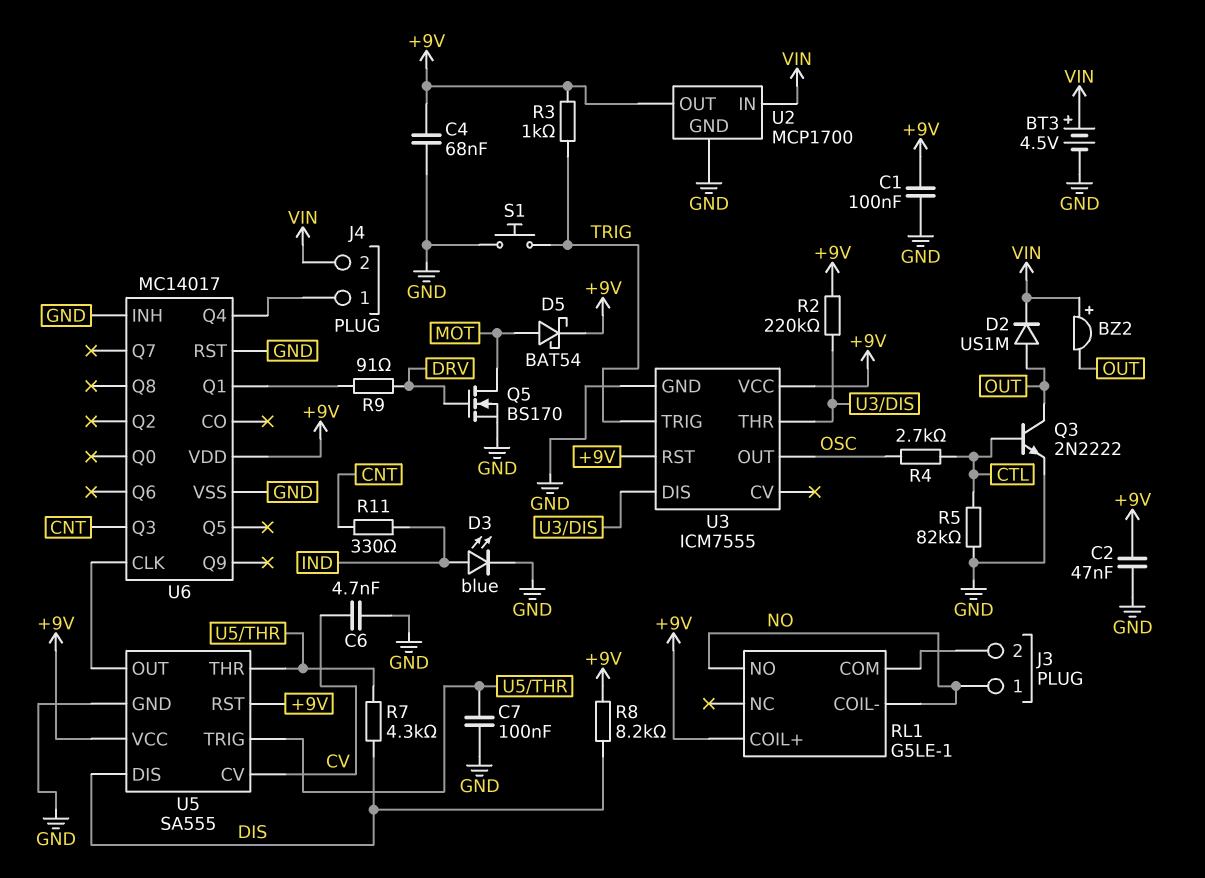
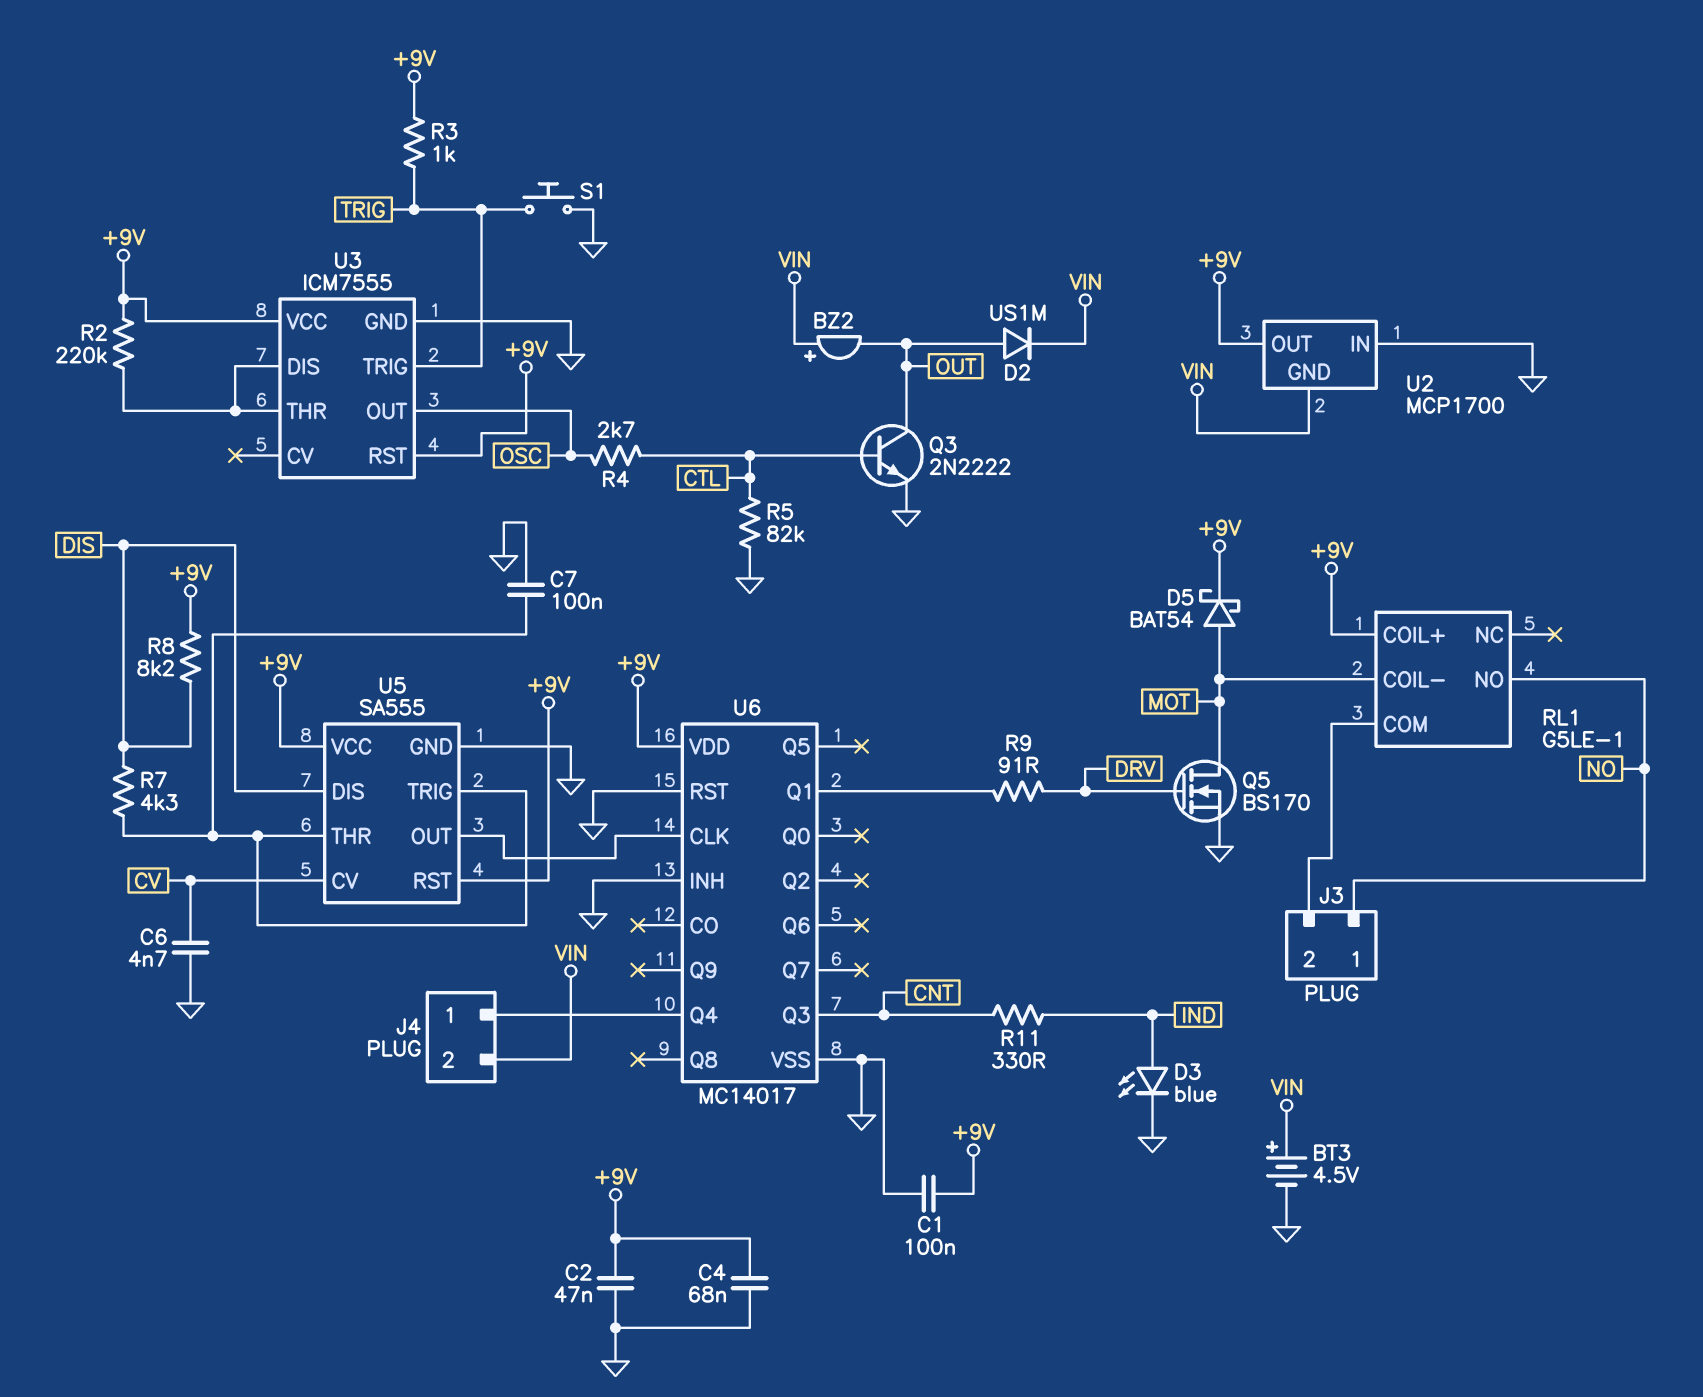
RL1 pin COIL-: NO -> MOT
U2 pin GND: GND -> VIN
U2 pin IN: VIN -> GND

